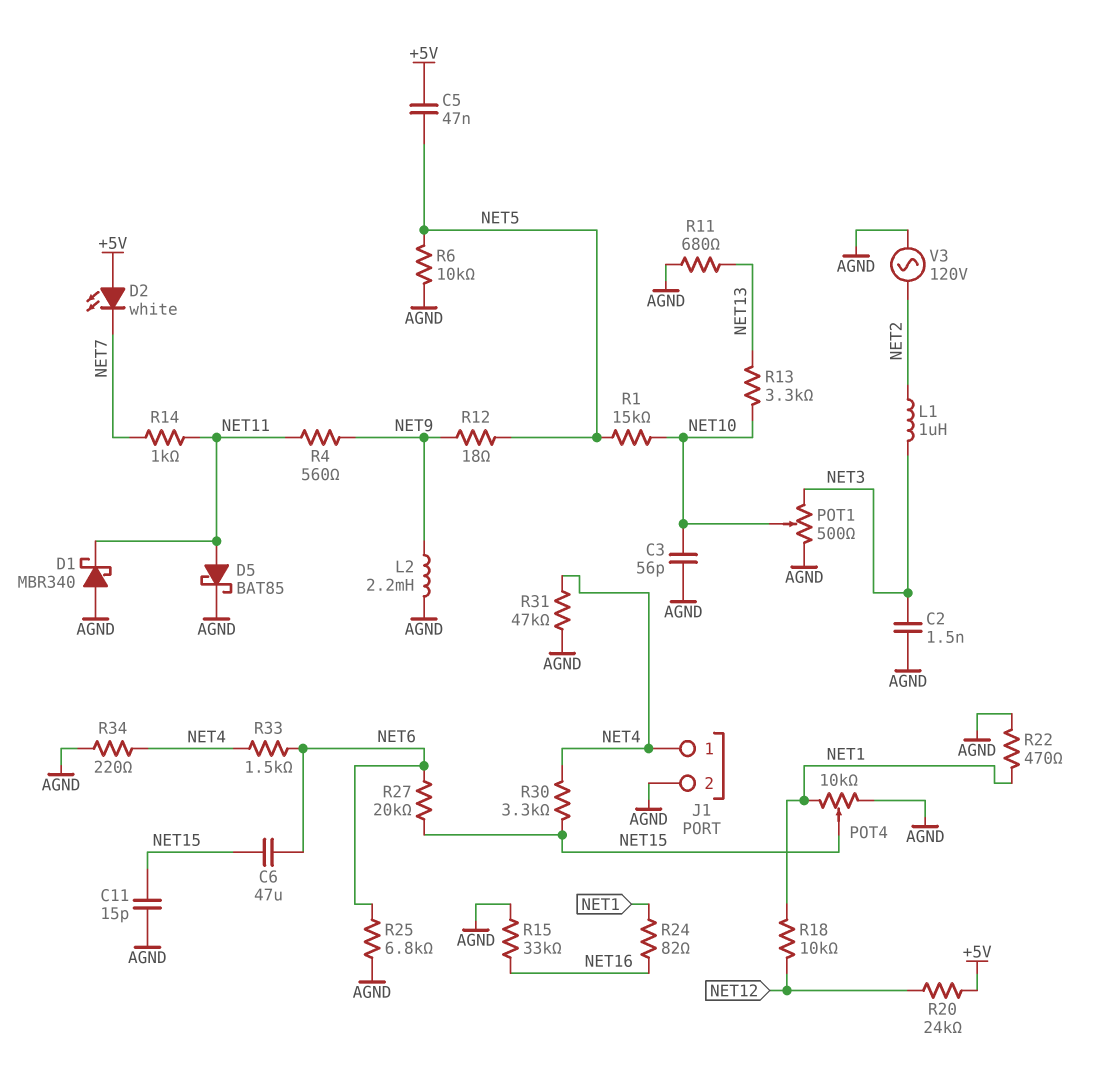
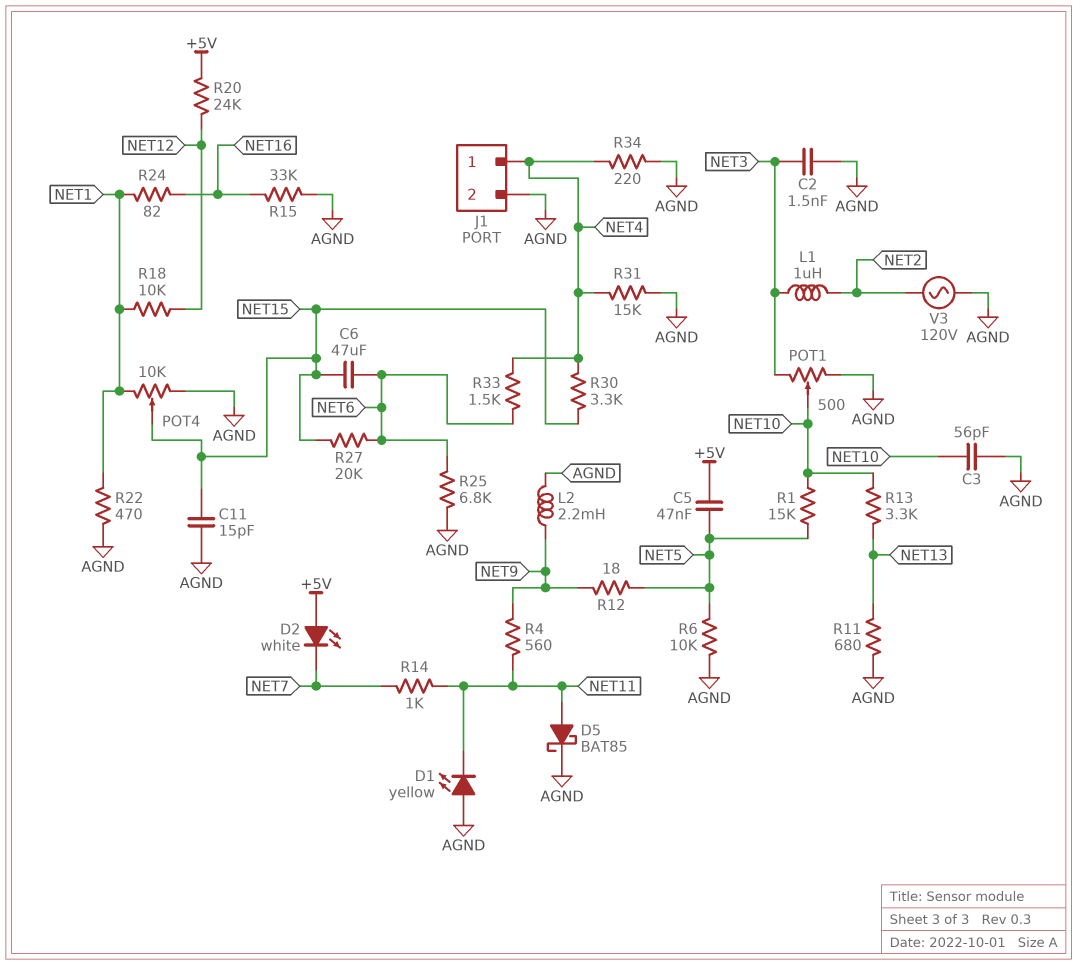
D1: schottky MBR340 (A AGND, K NET11) -> LED yellow (A AGND, K NET11)
R31: 47k (AGND, NET4) -> 15k (AGND, NET4)

